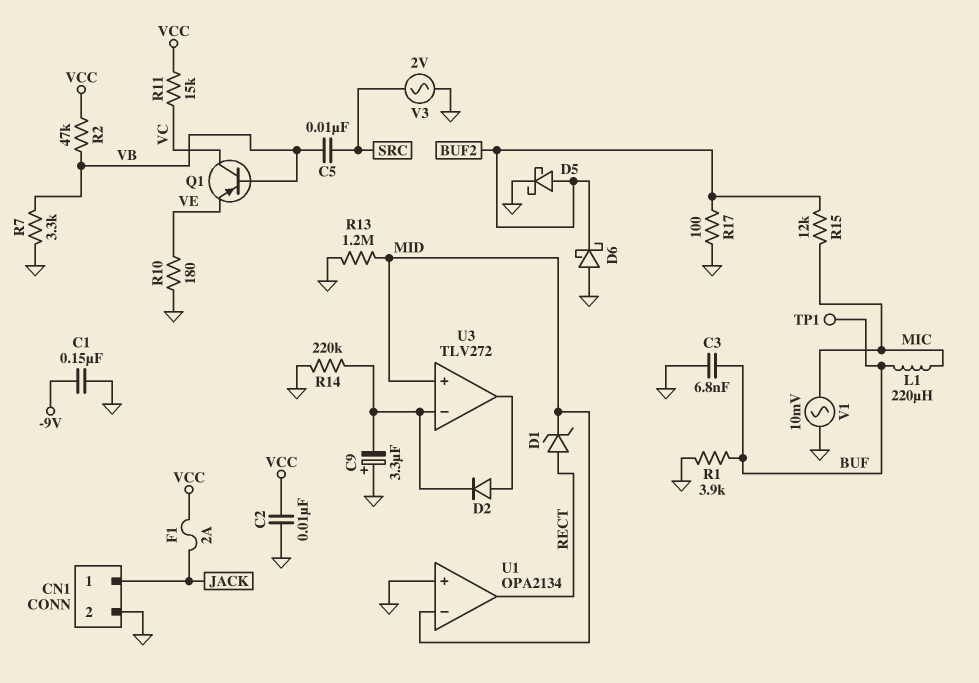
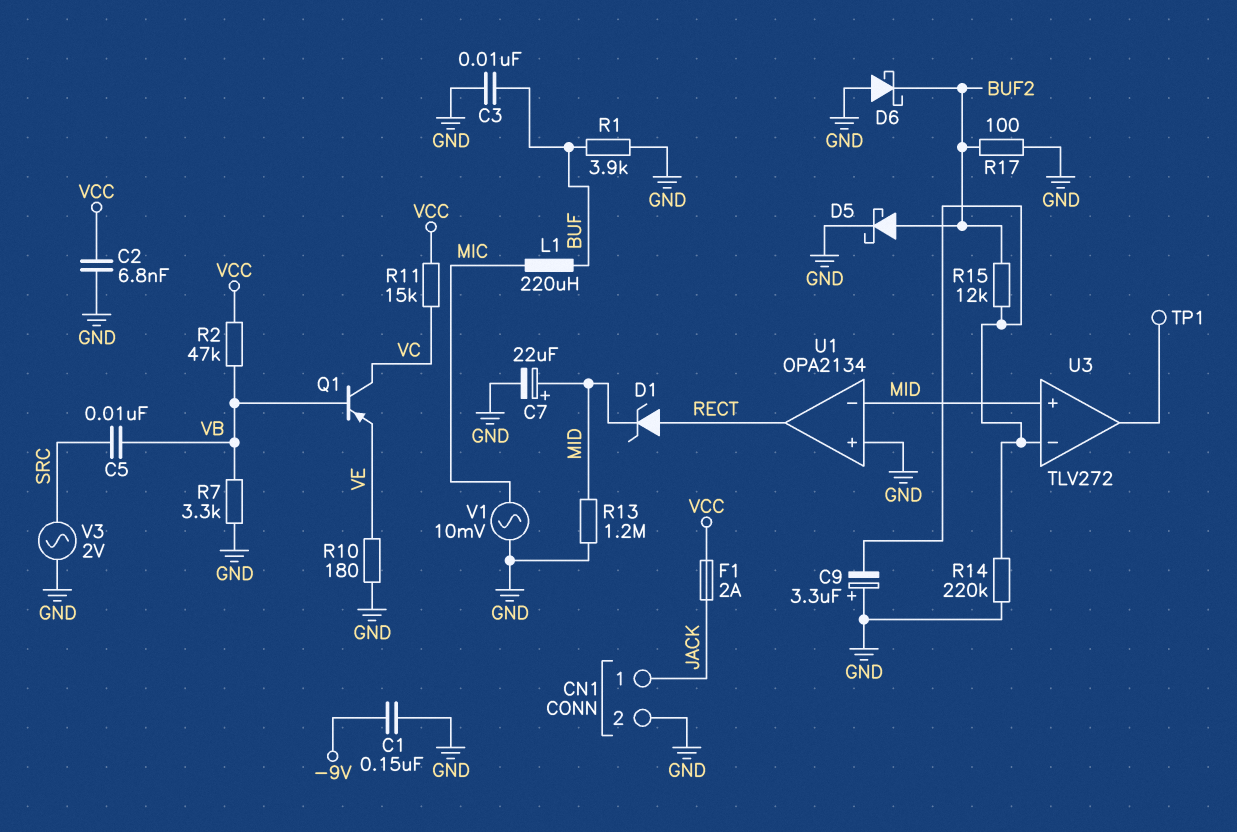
C2: 10nF (GND, VCC) -> 6.8nF (GND, VCC)
C3: 6.8nF (BUF, GND) -> 10nF (BUF, GND)
C7: none -> 22uF (plus MID, minus GND)
D2: diode (A U3/out, K U3/in-) -> none
R15: 12k (BUF2, MIC) -> 12k (BUF2, U3/in-)
TP1: test point (BUF) -> test point (U3/out)

